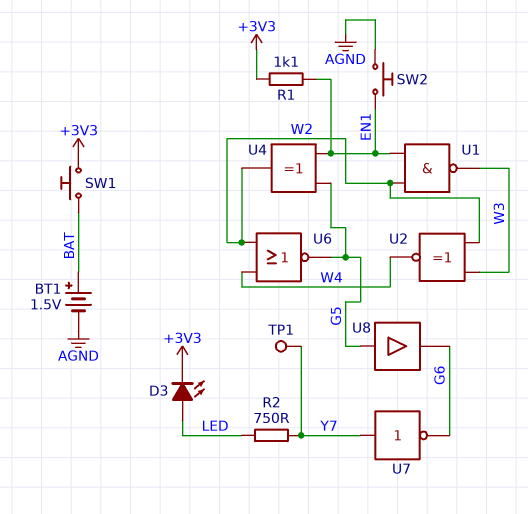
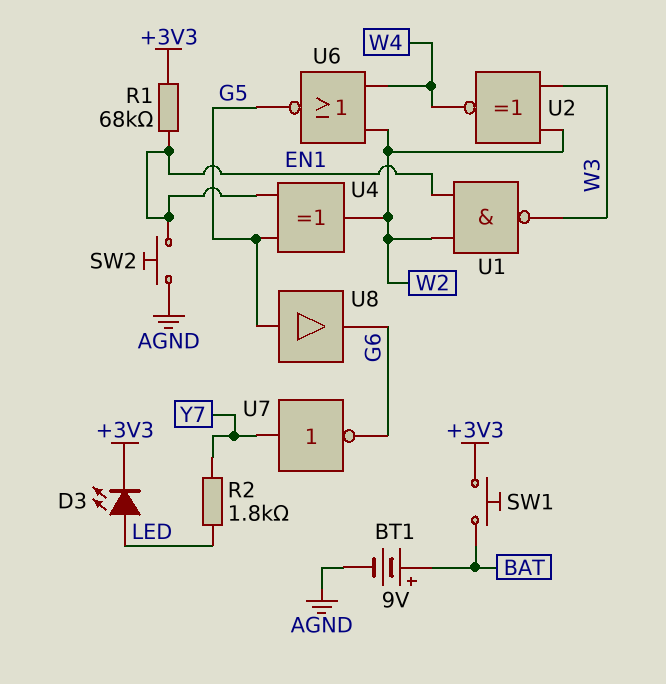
BT1: 1.5V (plus BAT, minus AGND) -> 9V (plus BAT, minus AGND)
R1: 1.1k (+3V3, EN1) -> 68k (+3V3, EN1)
R2: 750 (LED, Y7) -> 1.8k (LED, Y7)
TP1: test point (Y7) -> none

